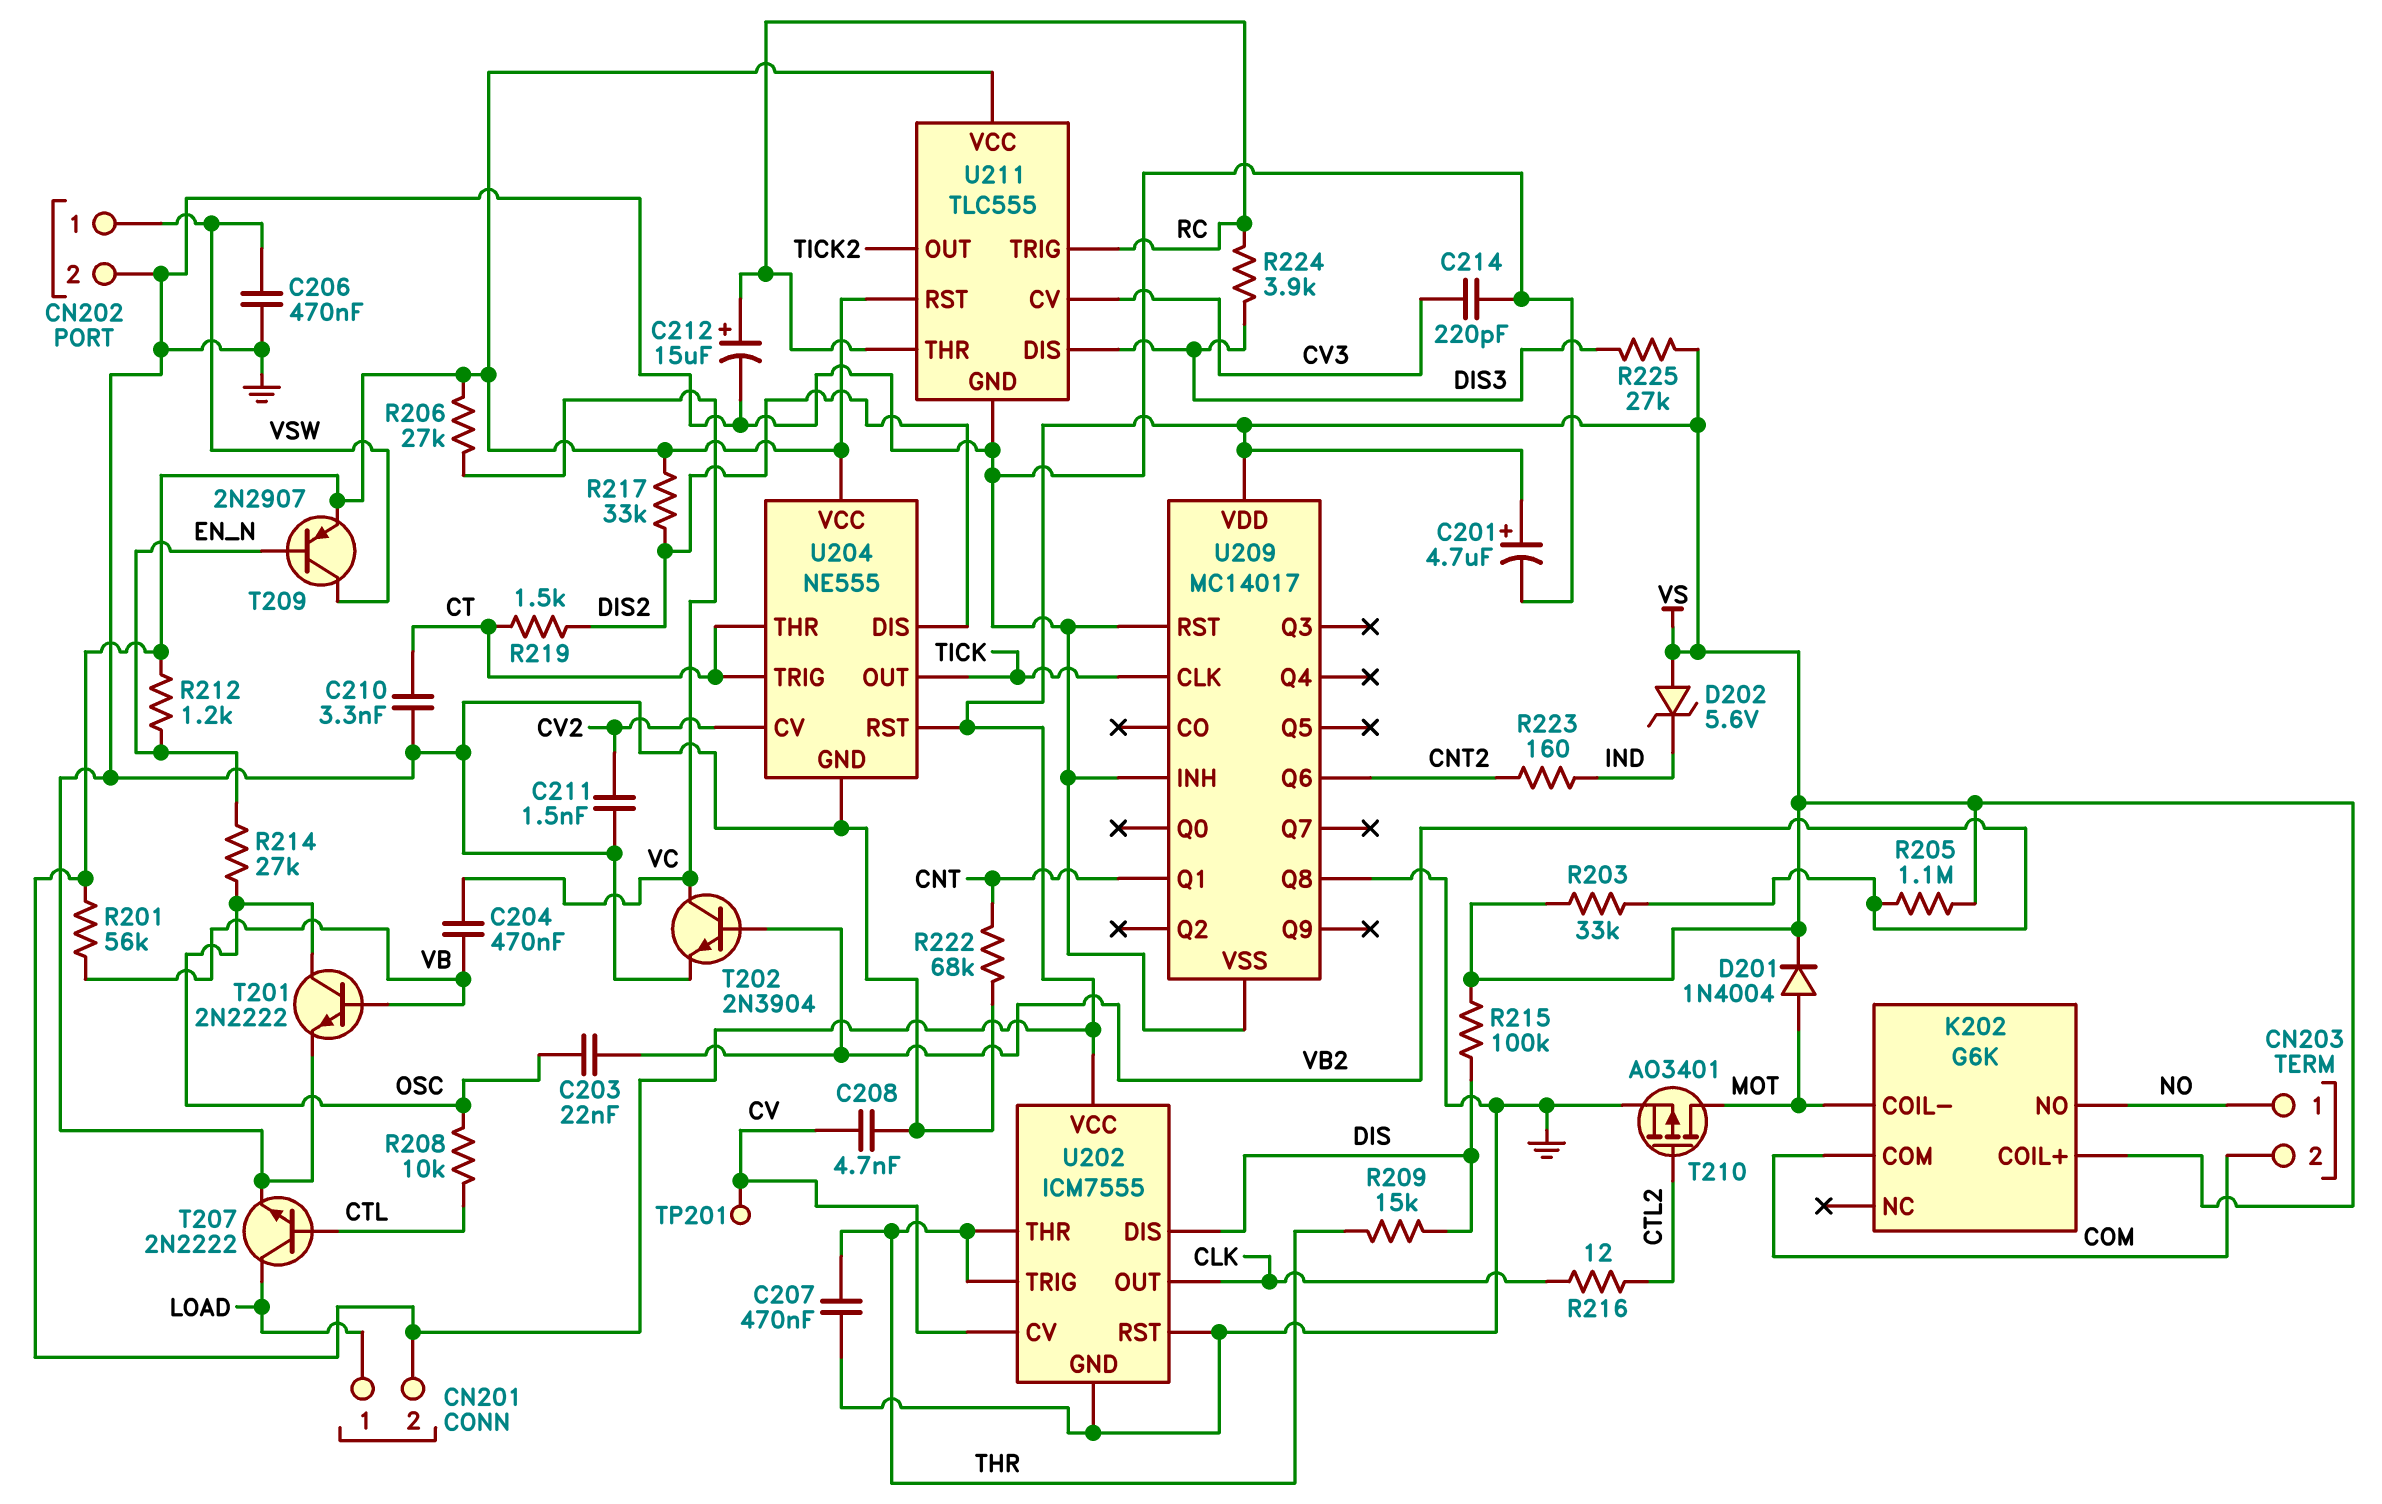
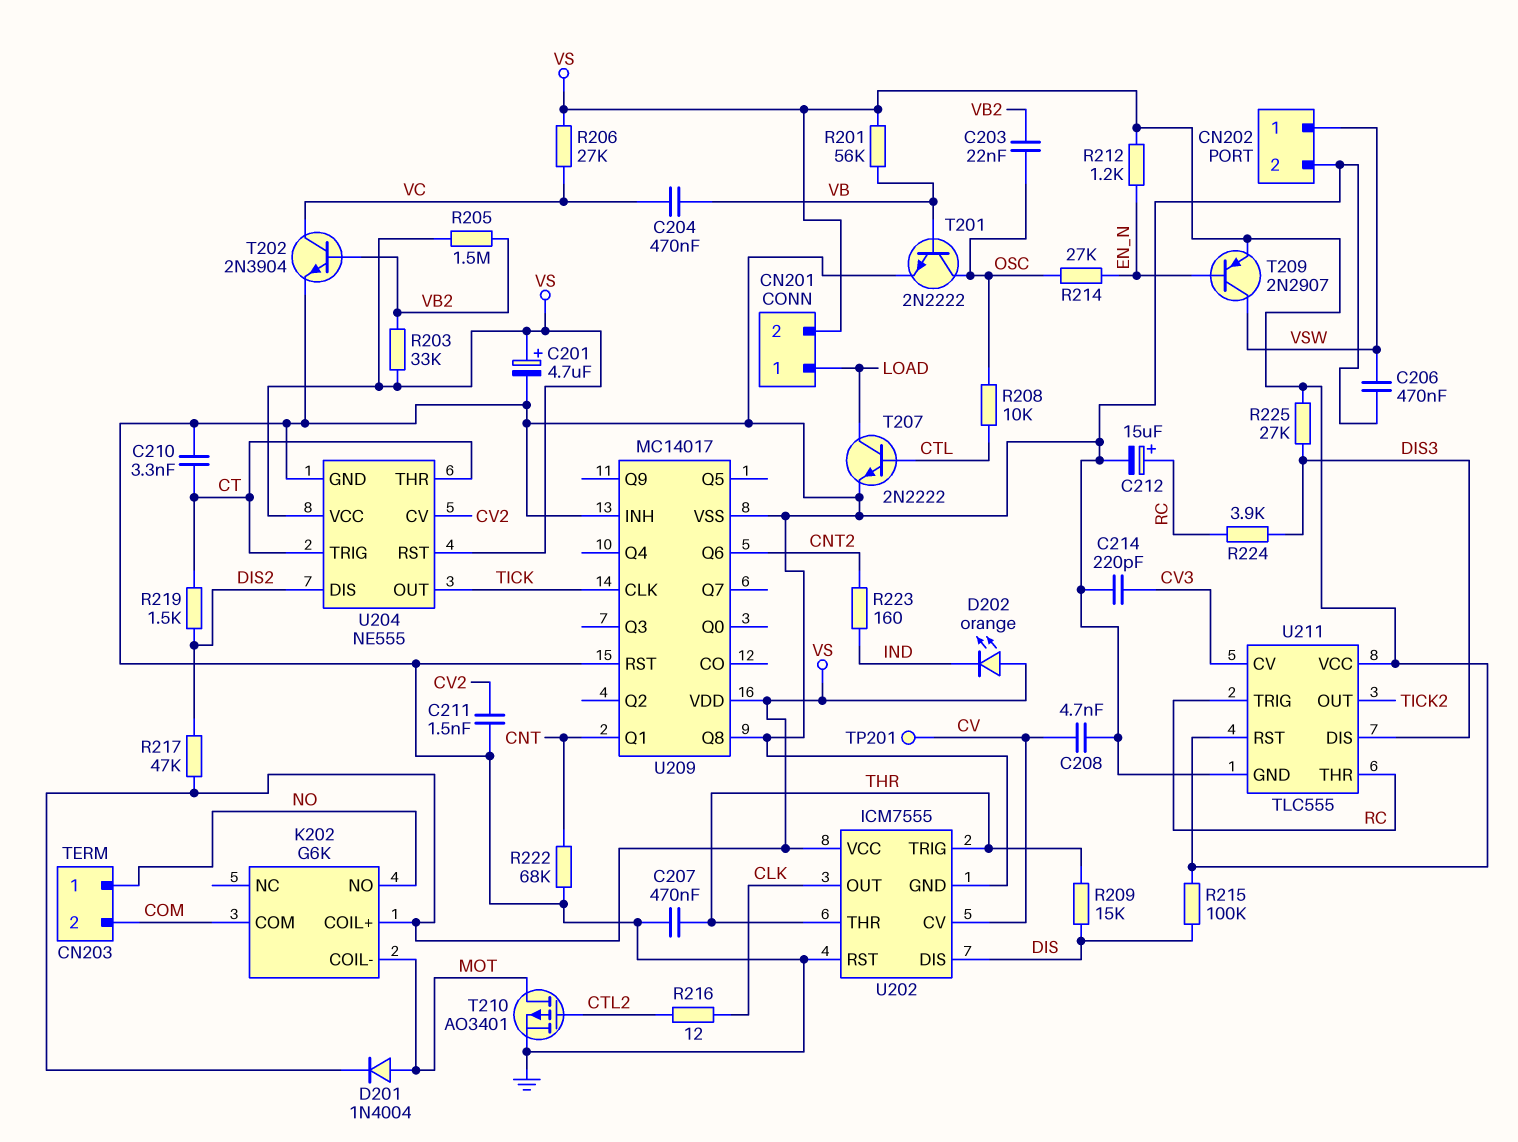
D202: zener 5.6V (A VS, K IND) -> LED orange (A VS, K IND)
R205: 1.1M (VB2, VS) -> 1.5M (VB2, VS)
R217: 33k (DIS2, VS) -> 47k (DIS2, VS)

